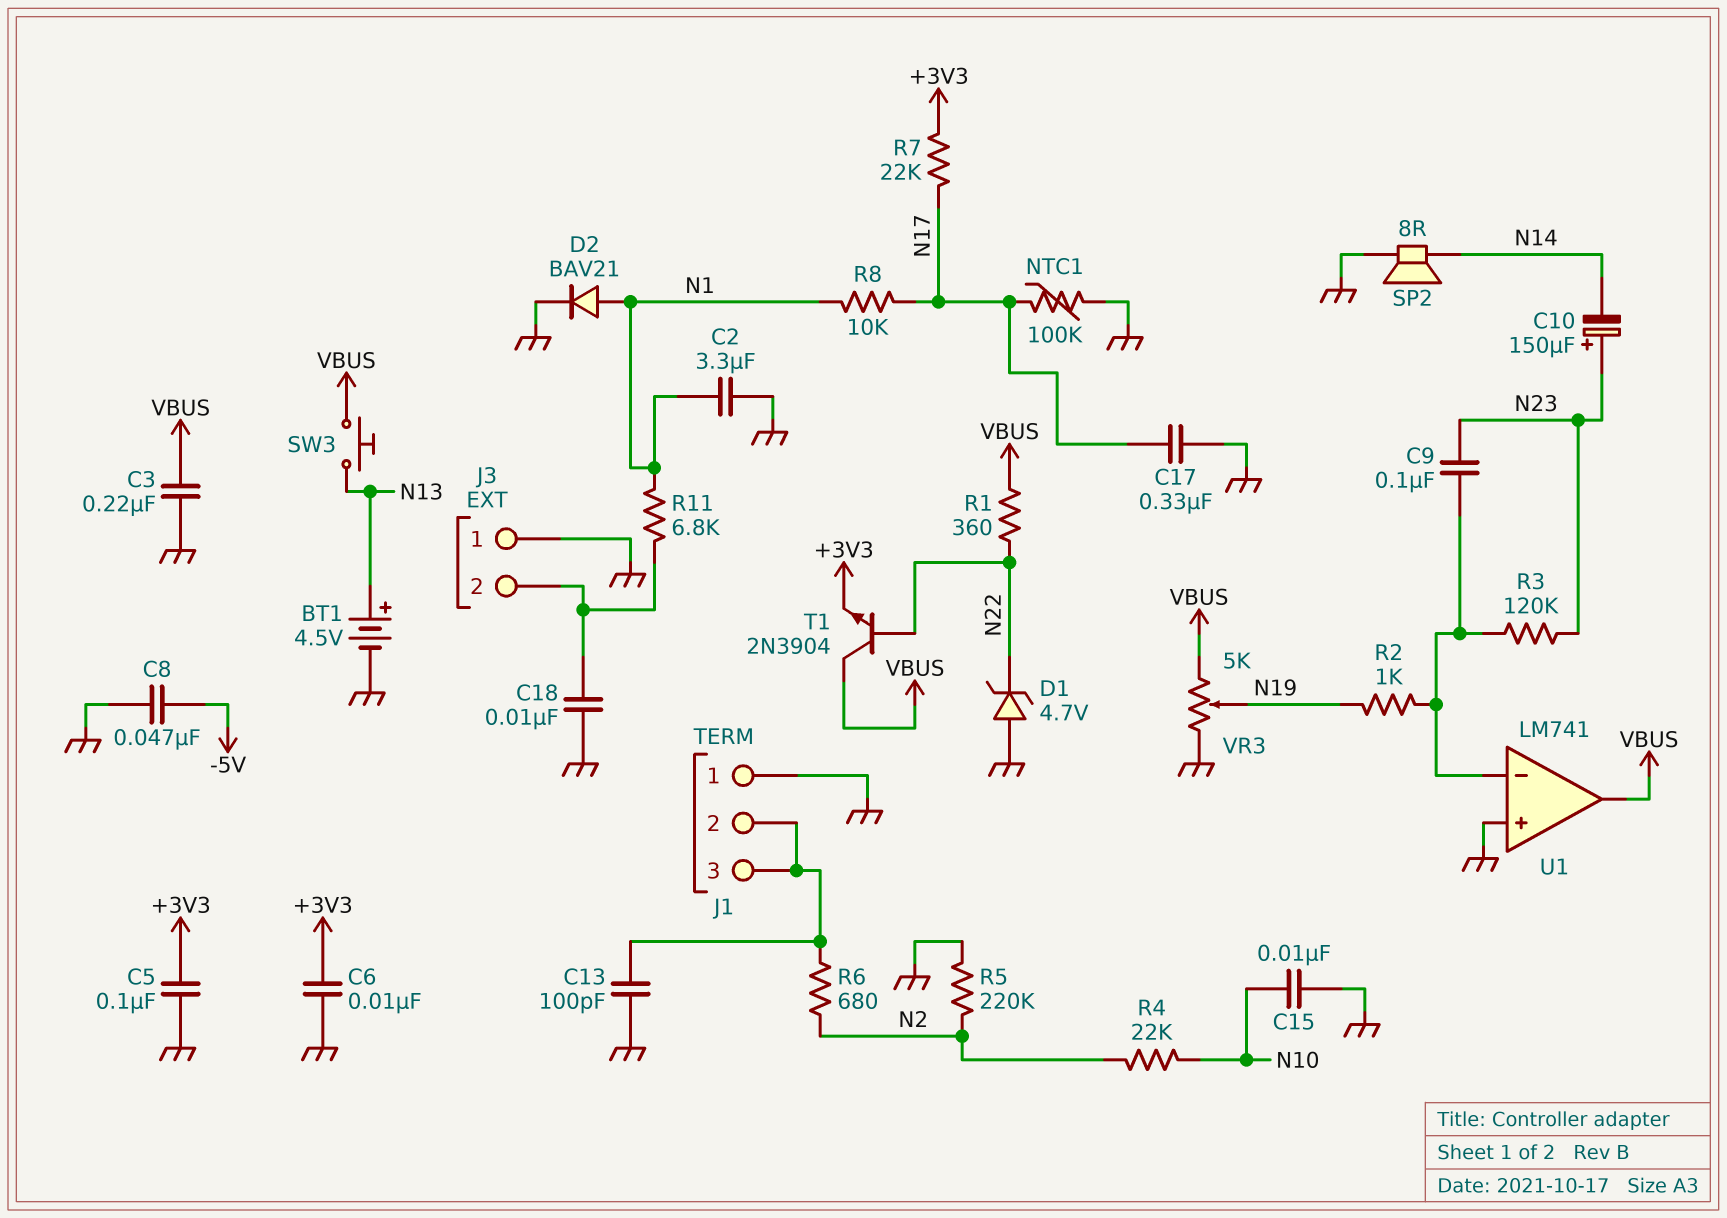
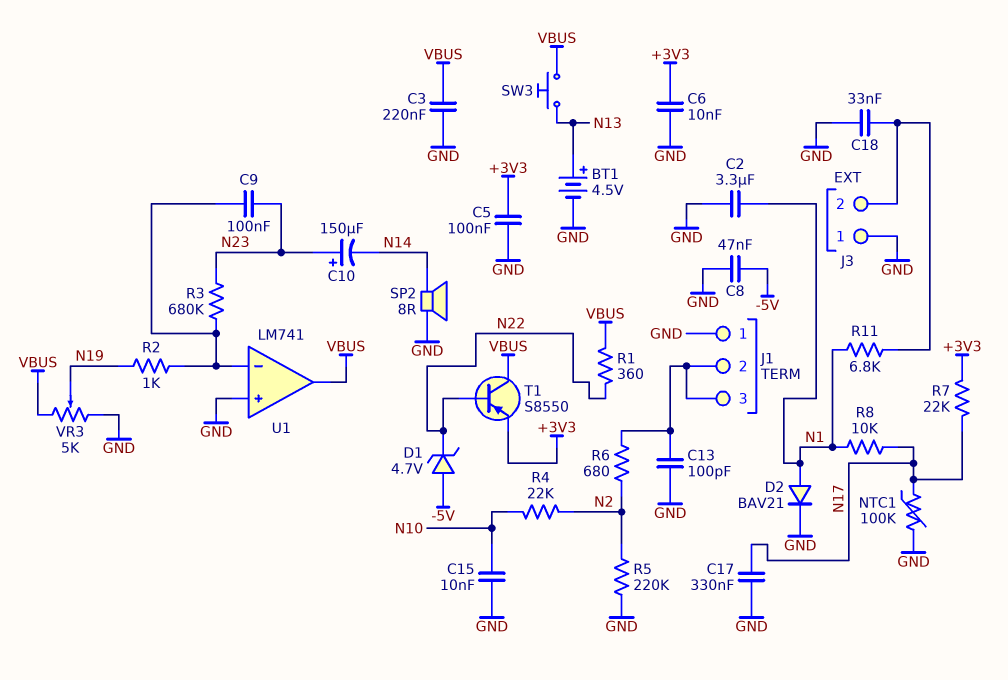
C18: 10nF (GND, J3/2) -> 33nF (GND, J3/2)
D1: zener 4.7V (A GND, K N22) -> zener 4.7V (A -5V, K N22)
R3: 120k (N23, U1/in-) -> 680k (N23, U1/in-)
T1: NPN 2N3904 (B N22, C VBUS, E +3V3) -> PNP S8550 (B N22, C VBUS, E +3V3)

